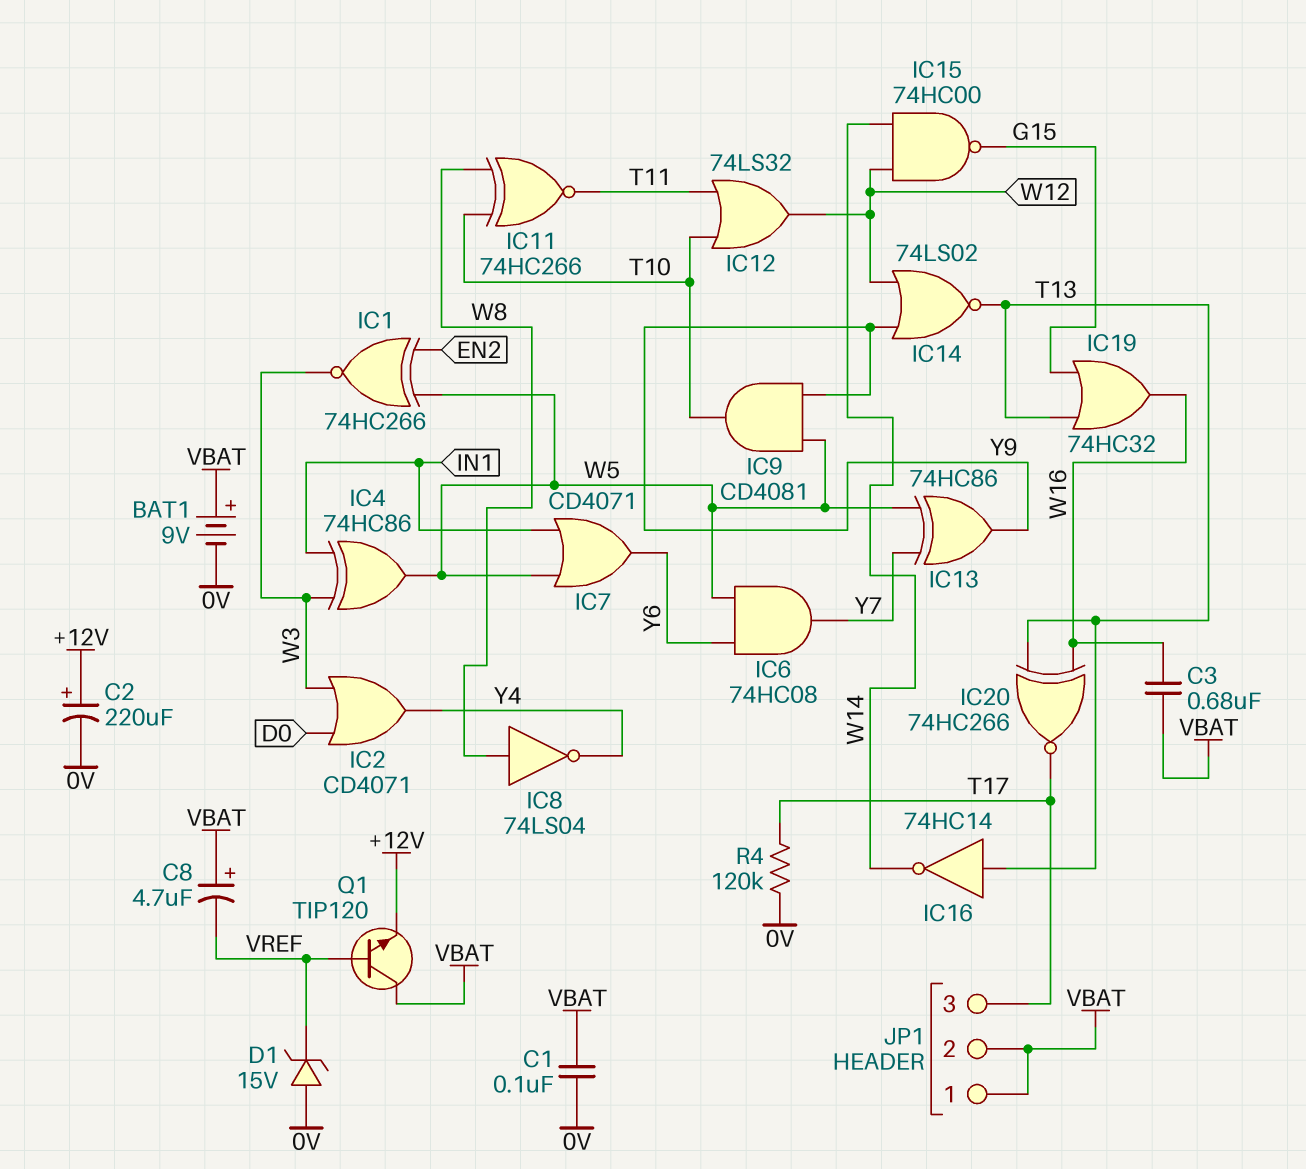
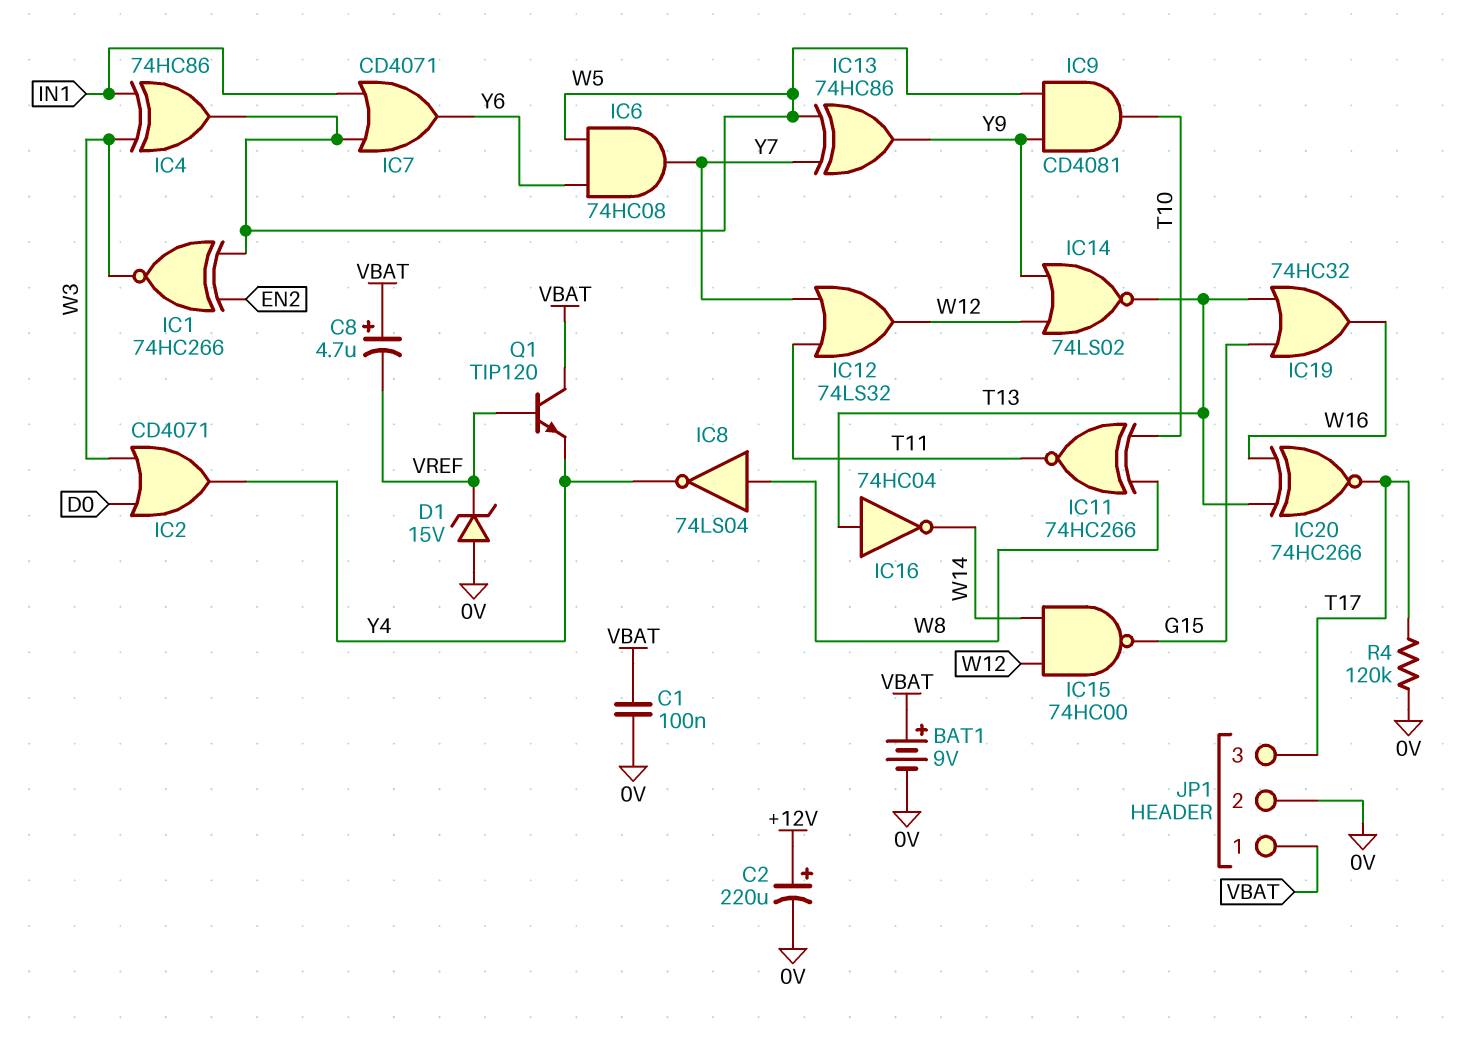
C3: 680nF (VBAT, W16) -> none
IC12: OR 74LS32 (in T10, in T11, out W12) -> OR 74LS32 (in T11, in Y7, out W12)
IC16: NOT 74HC14 (in T13, out W14) -> NOT 74HC04 (in T13, out W14)
JP1 pin 2: VBAT -> 0V
Q1: NPN TIP120 (B VREF, C VBAT, E +12V) -> NPN TIP120 (B VREF, C VBAT, E Y4)

